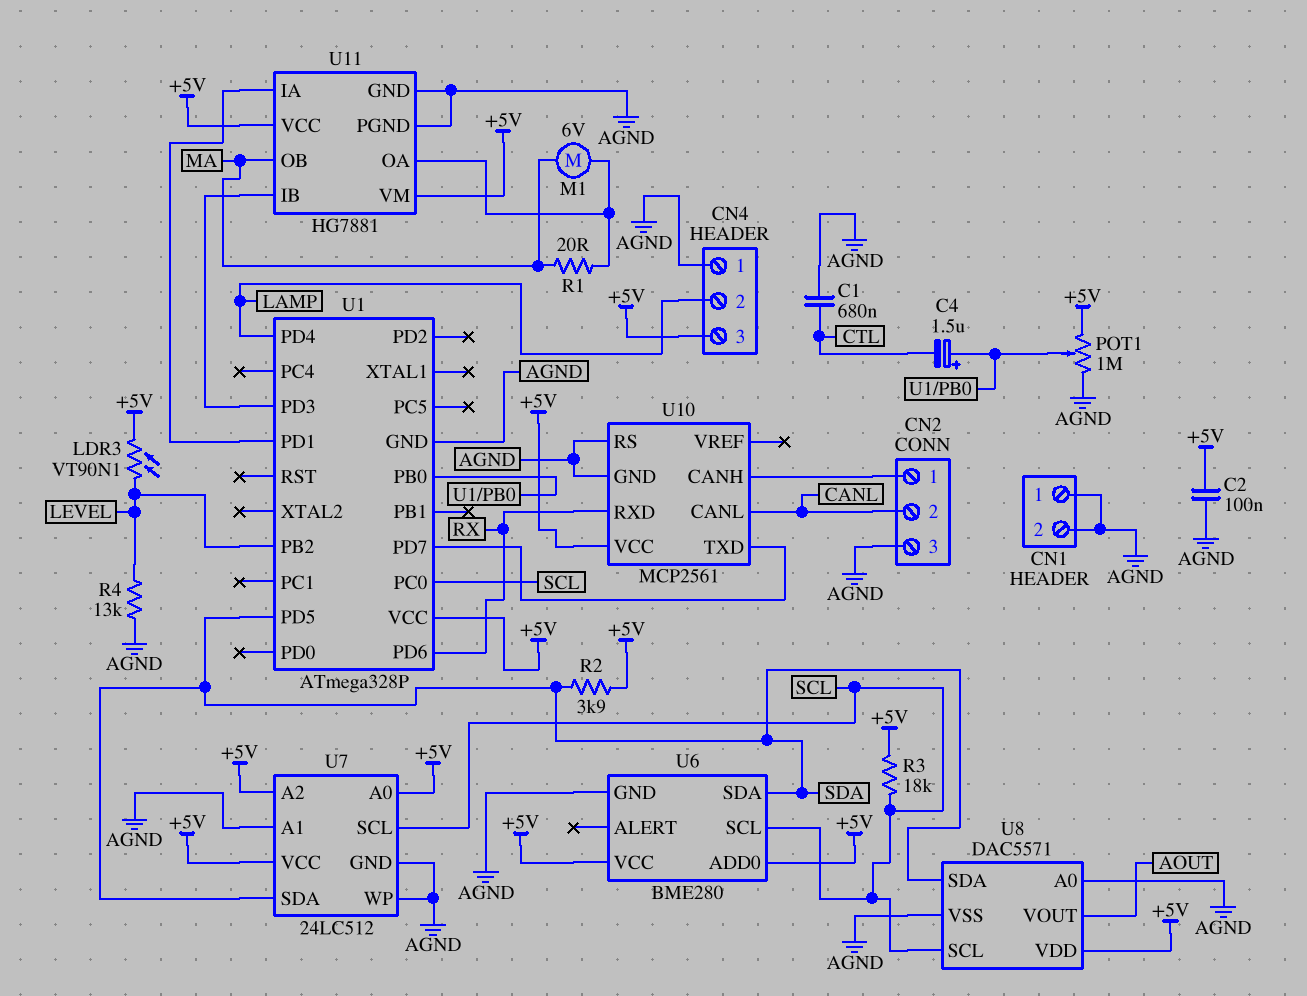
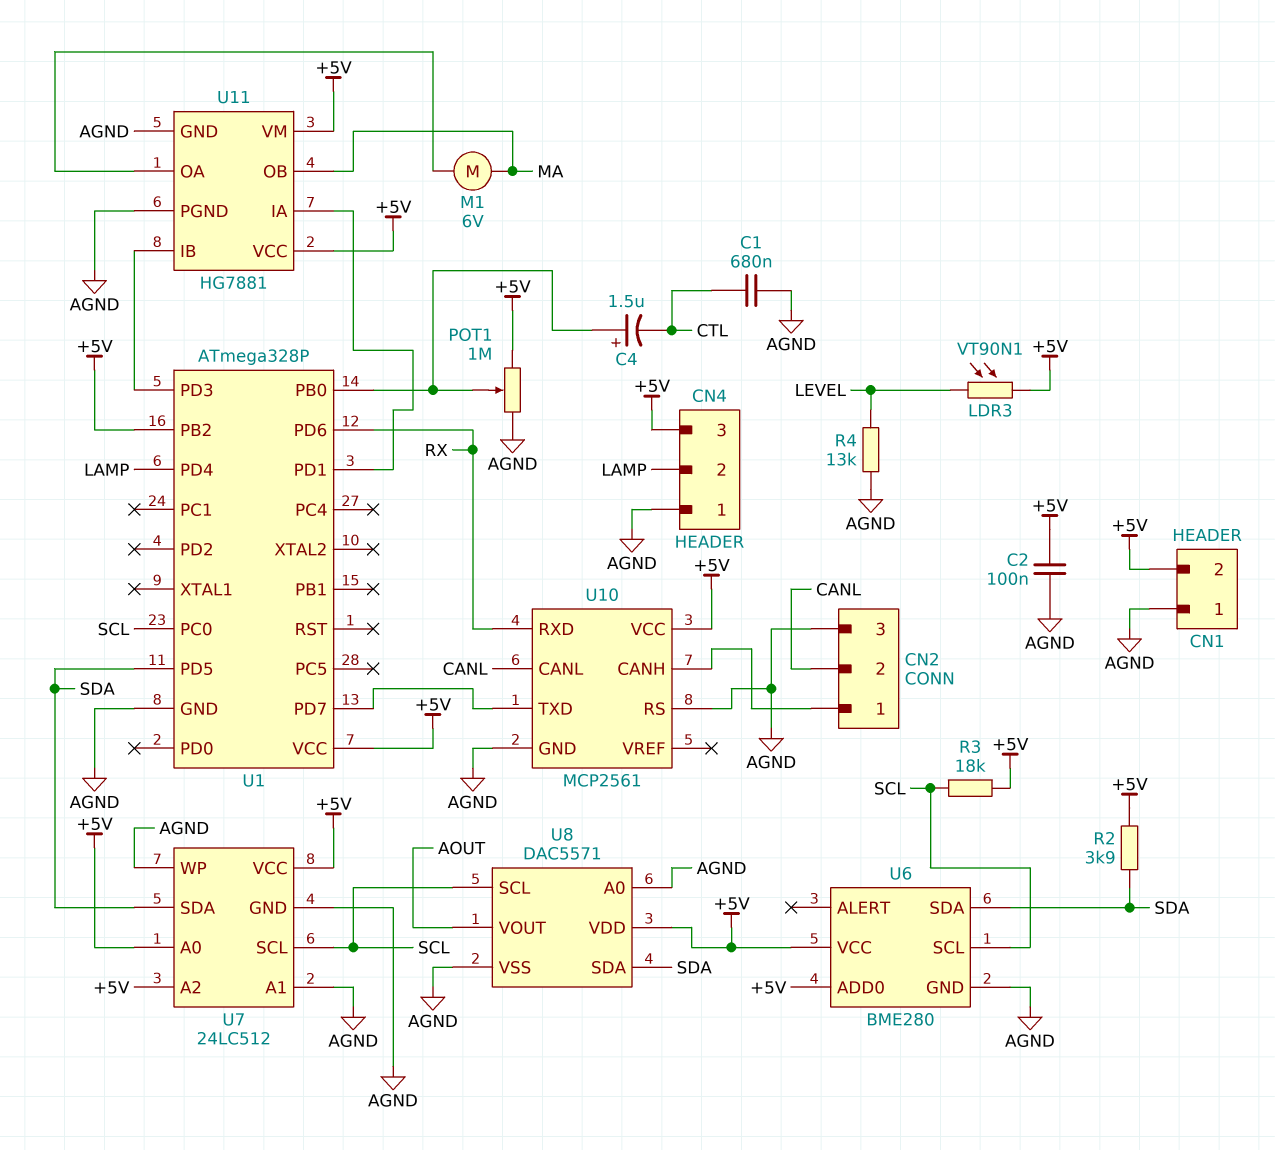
CN1 pin 2: AGND -> +5V
R1: 20 (MA, U11/OA) -> none
U1 pin PB2: LEVEL -> +5V

